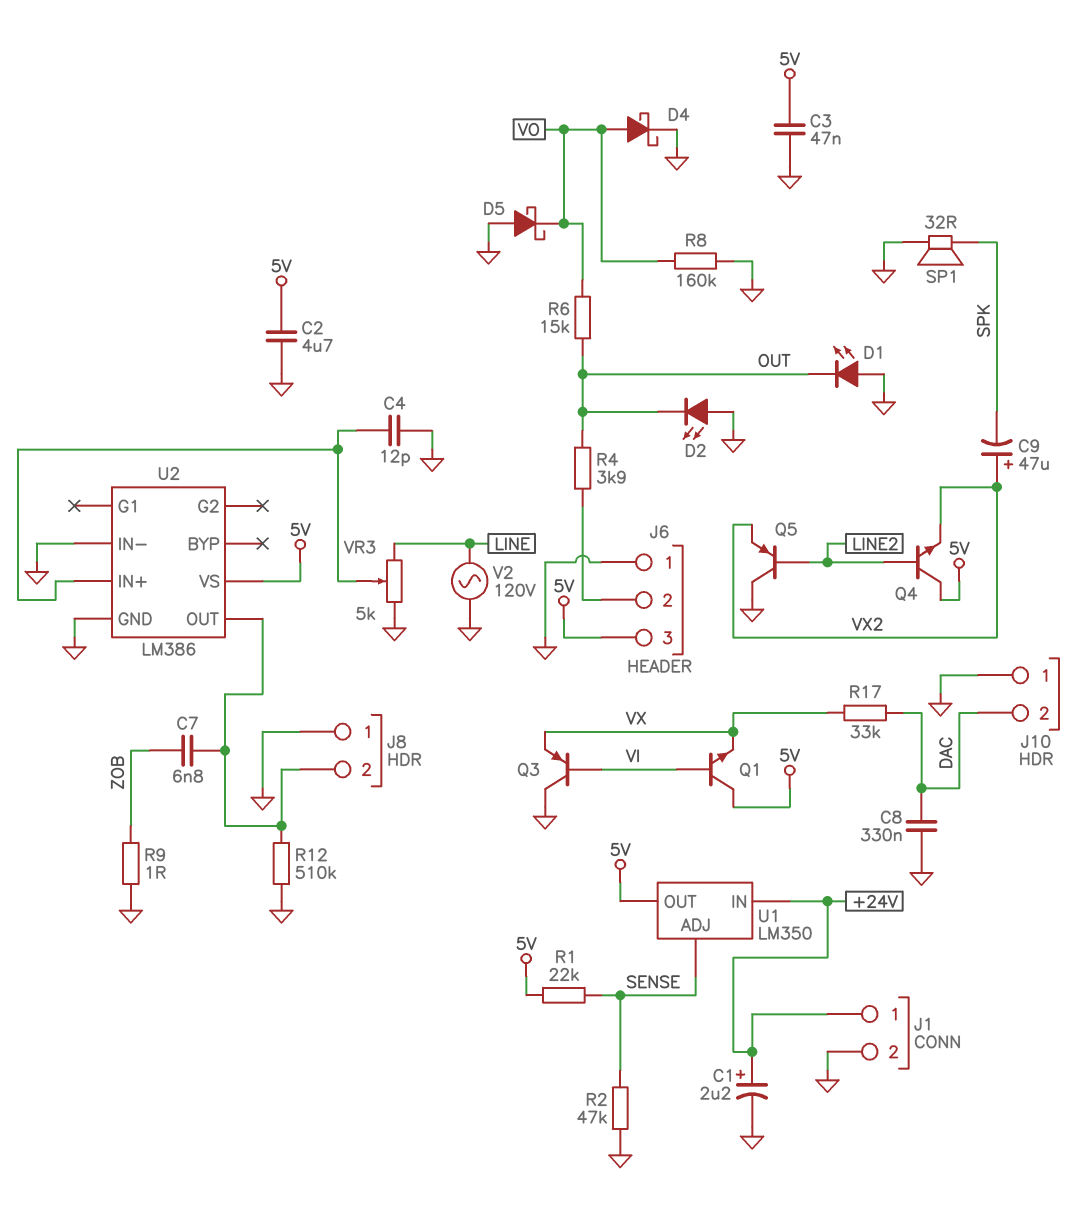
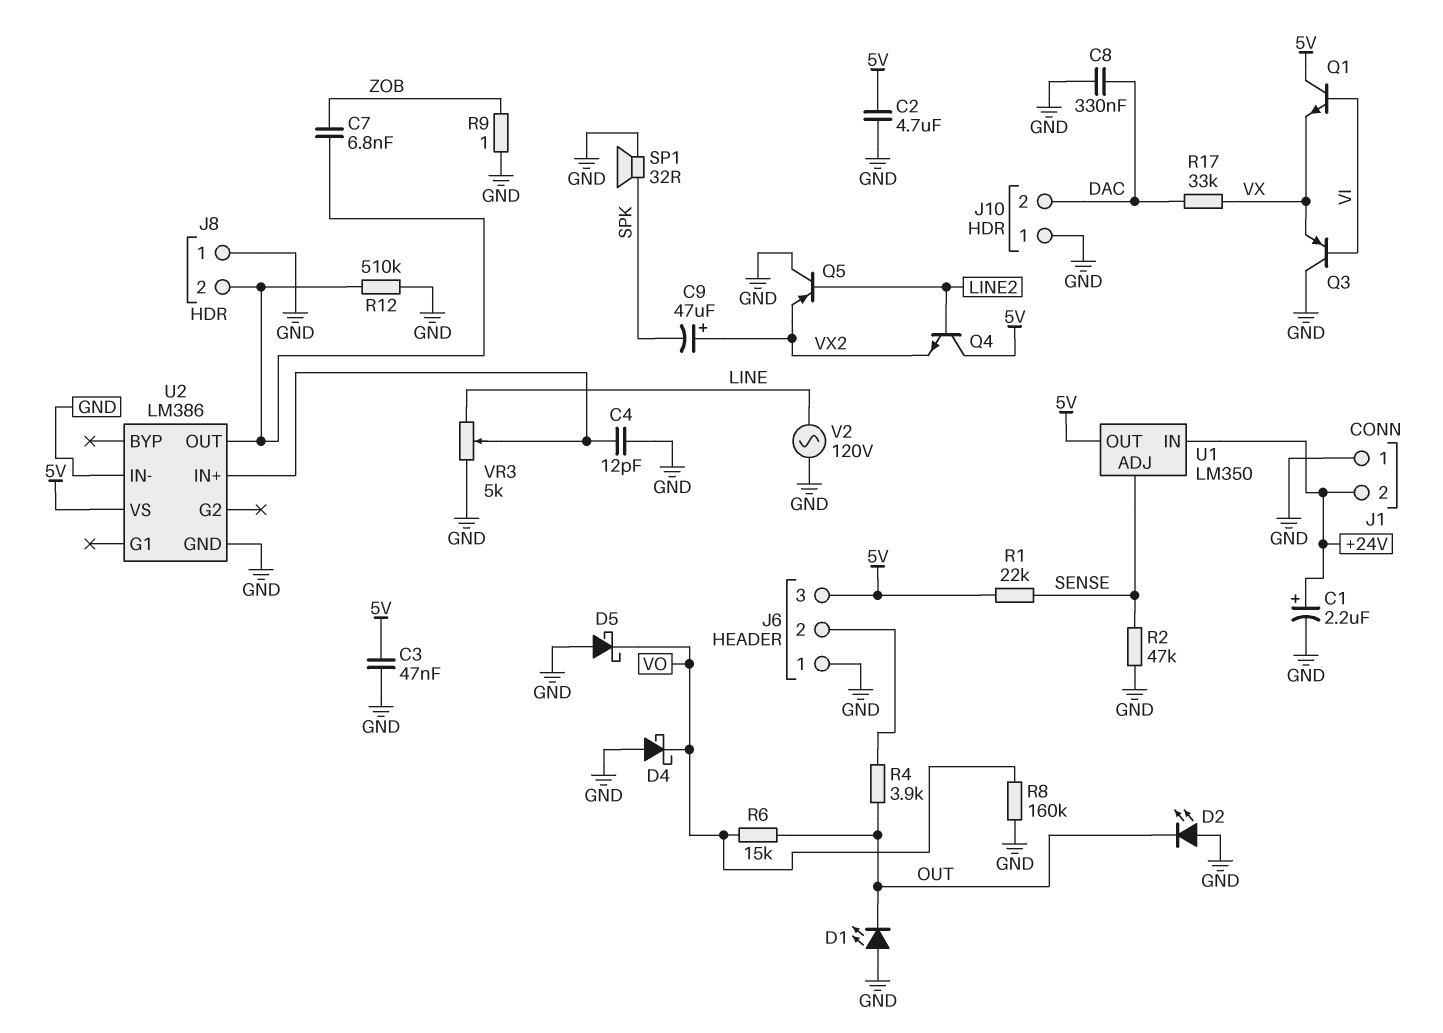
D4: schottky (A VO, K GND) -> schottky (A GND, K VO)
J1 pin 1: +24V -> GND
J1 pin 2: GND -> +24V

